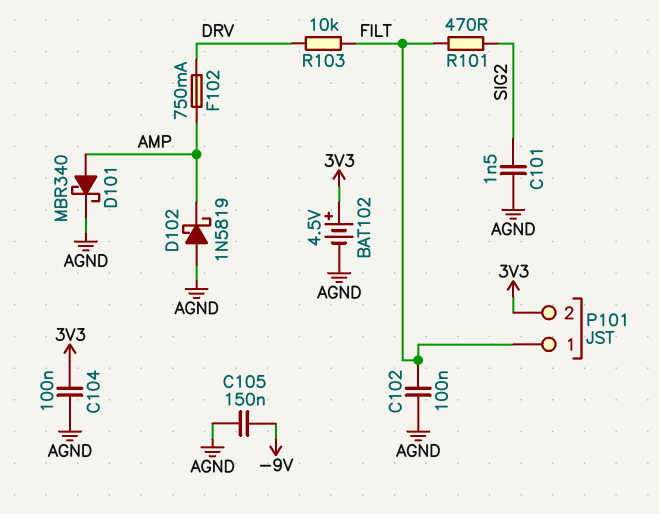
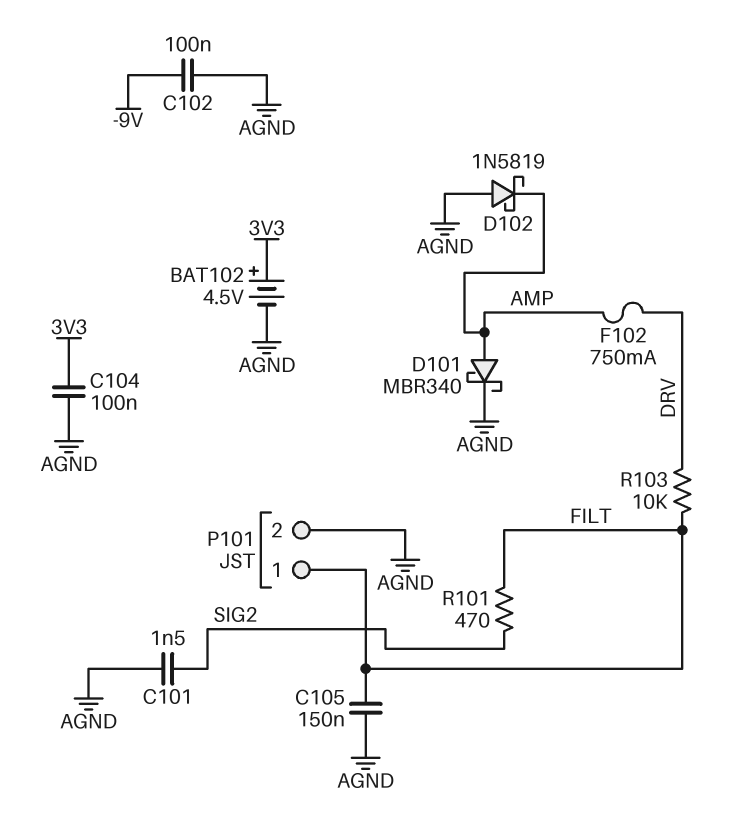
C102: 100nF (AGND, FILT) -> 100nF (-9V, AGND)
C105: 150nF (-9V, AGND) -> 150nF (AGND, FILT)
P101 pin 2: 3V3 -> AGND

